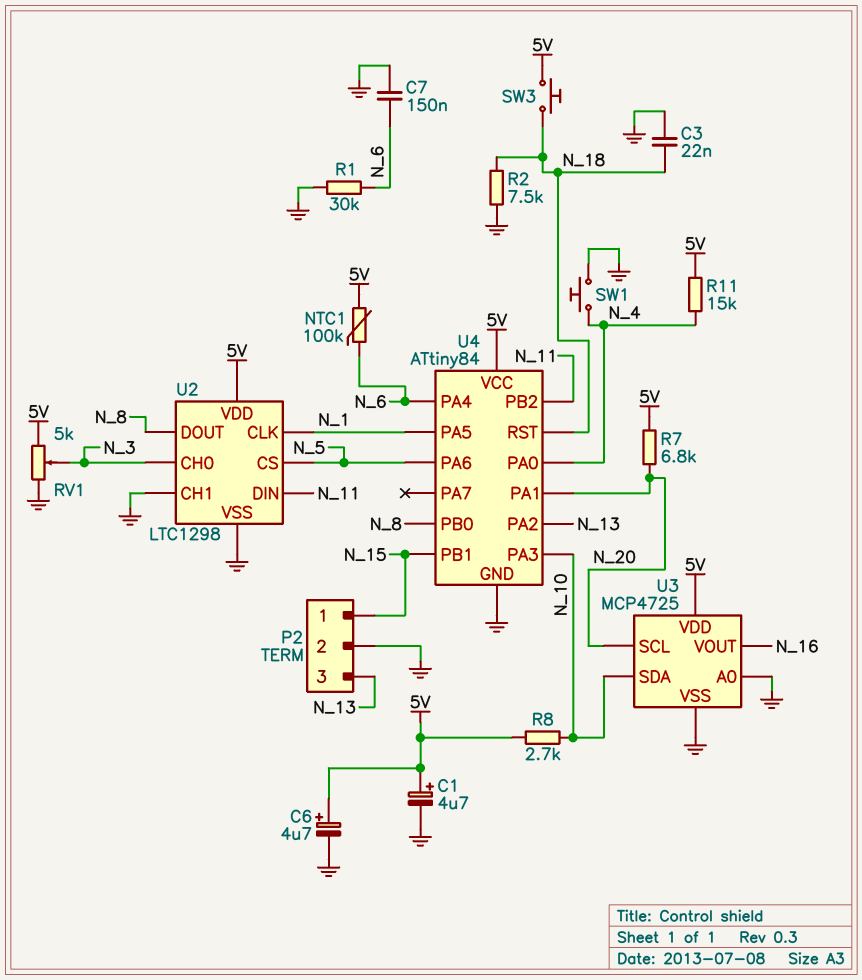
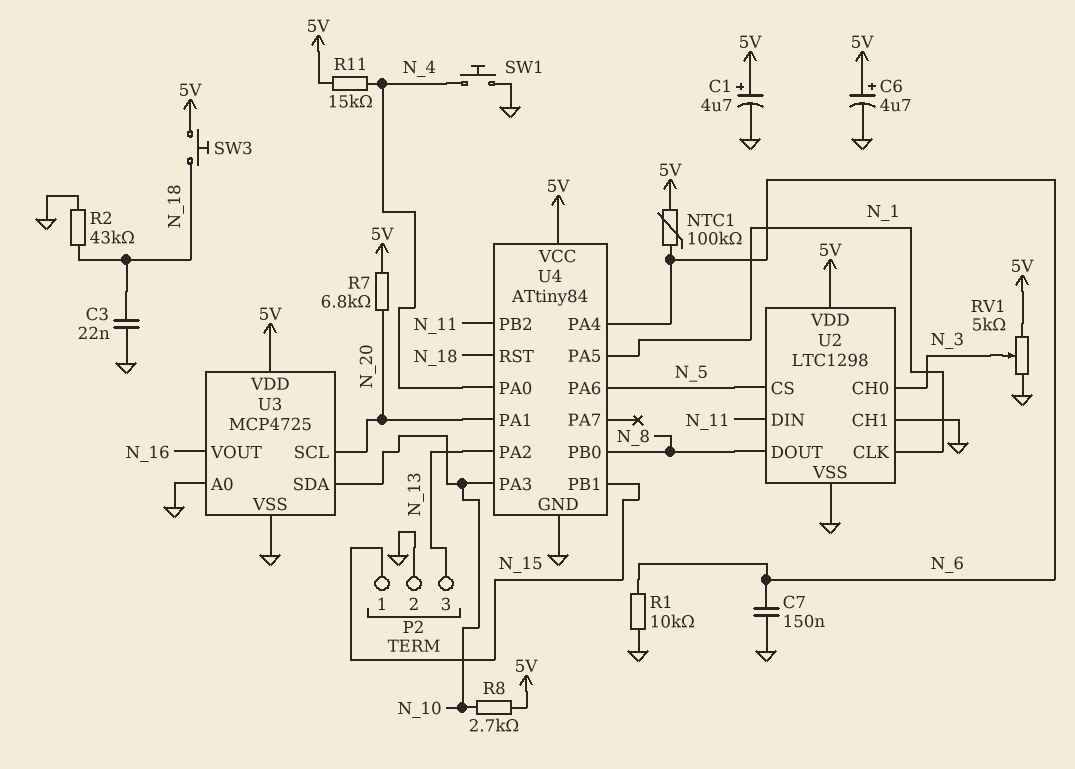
R1: 30k (GND, N_6) -> 10k (GND, N_6)
R2: 7.5k (GND, N_18) -> 43k (GND, N_18)

